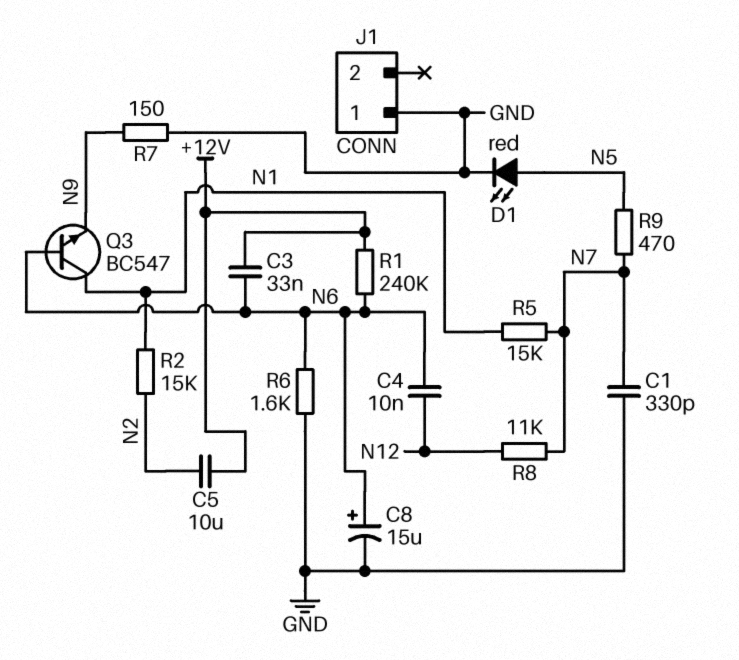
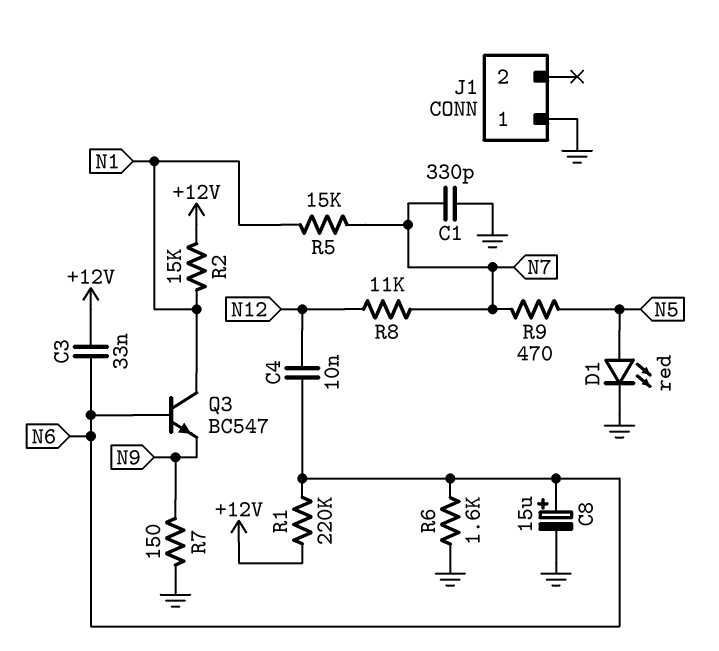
C5: 10uF (+12V, N2) -> none
R1: 240k (+12V, N6) -> 220k (+12V, N6)
R2: 15k (N1, N2) -> 15k (+12V, N1)

